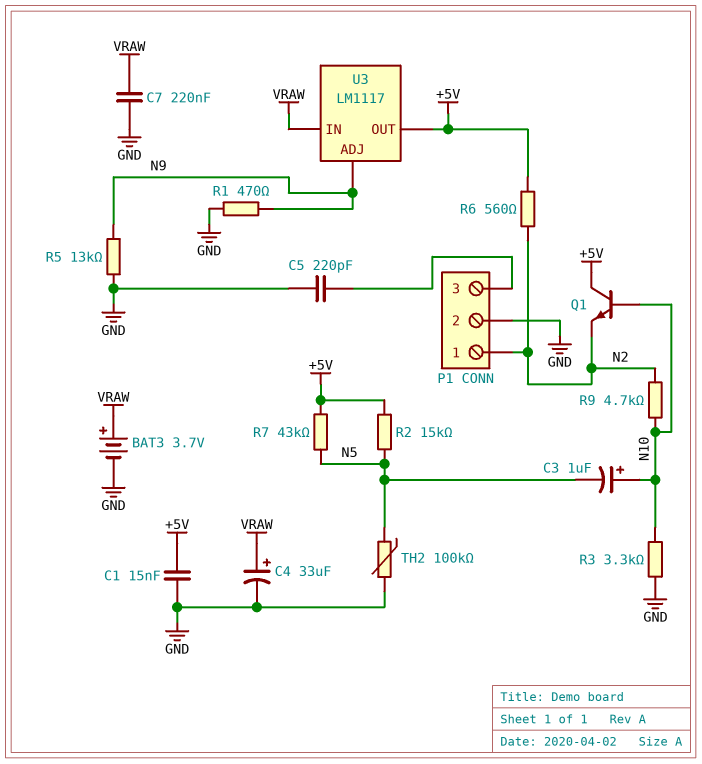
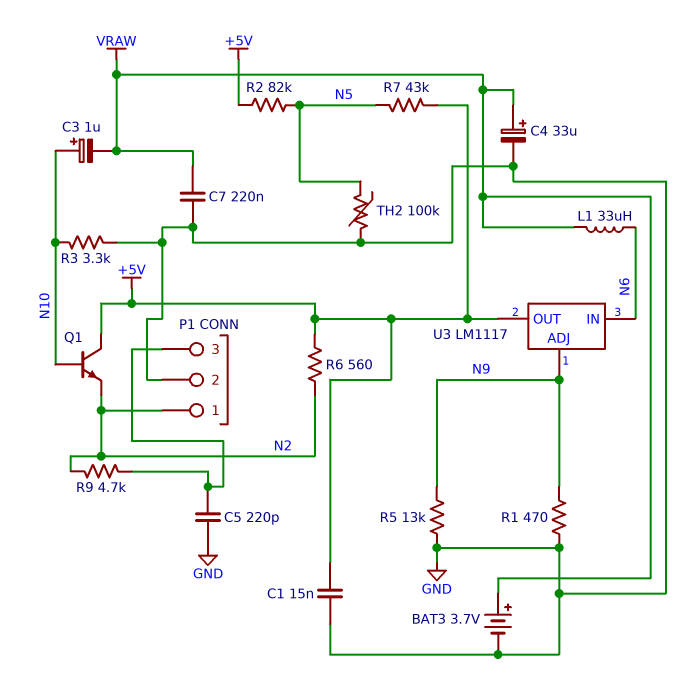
C3: 1uF (plus N10, minus N5) -> 1uF (plus N10, minus VRAW)
L1: none -> 33uH (N6, VRAW)
R2: 15k (+5V, N5) -> 82k (+5V, N5)
R9: 4.7k (N2, N10) -> 4.7k (N2, P1/3)
U3 pin IN: VRAW -> N6

